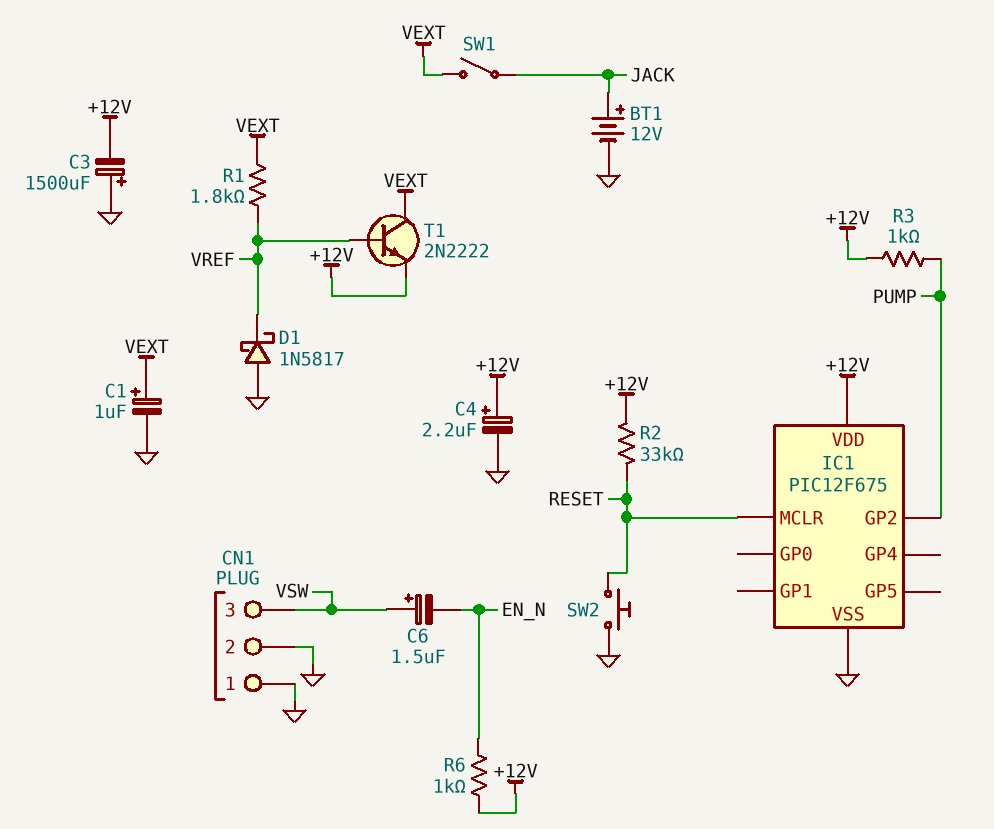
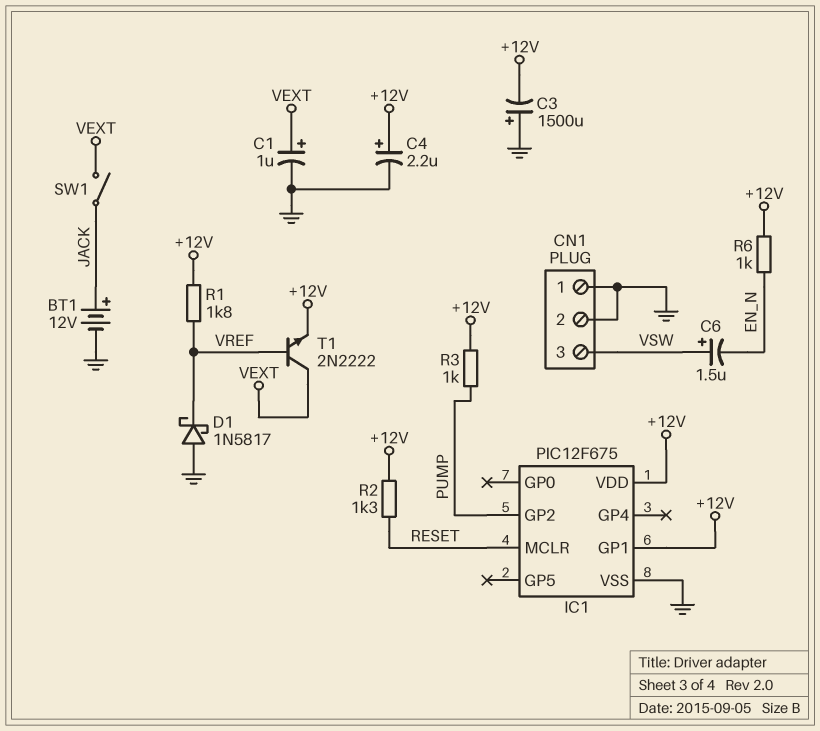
IC1 pin GP1: none -> +12V
R1: 1.8k (VEXT, VREF) -> 1.8k (+12V, VREF)
R2: 33k (+12V, RESET) -> 1.3k (+12V, RESET)
SW2: button (GND, RESET) -> none

